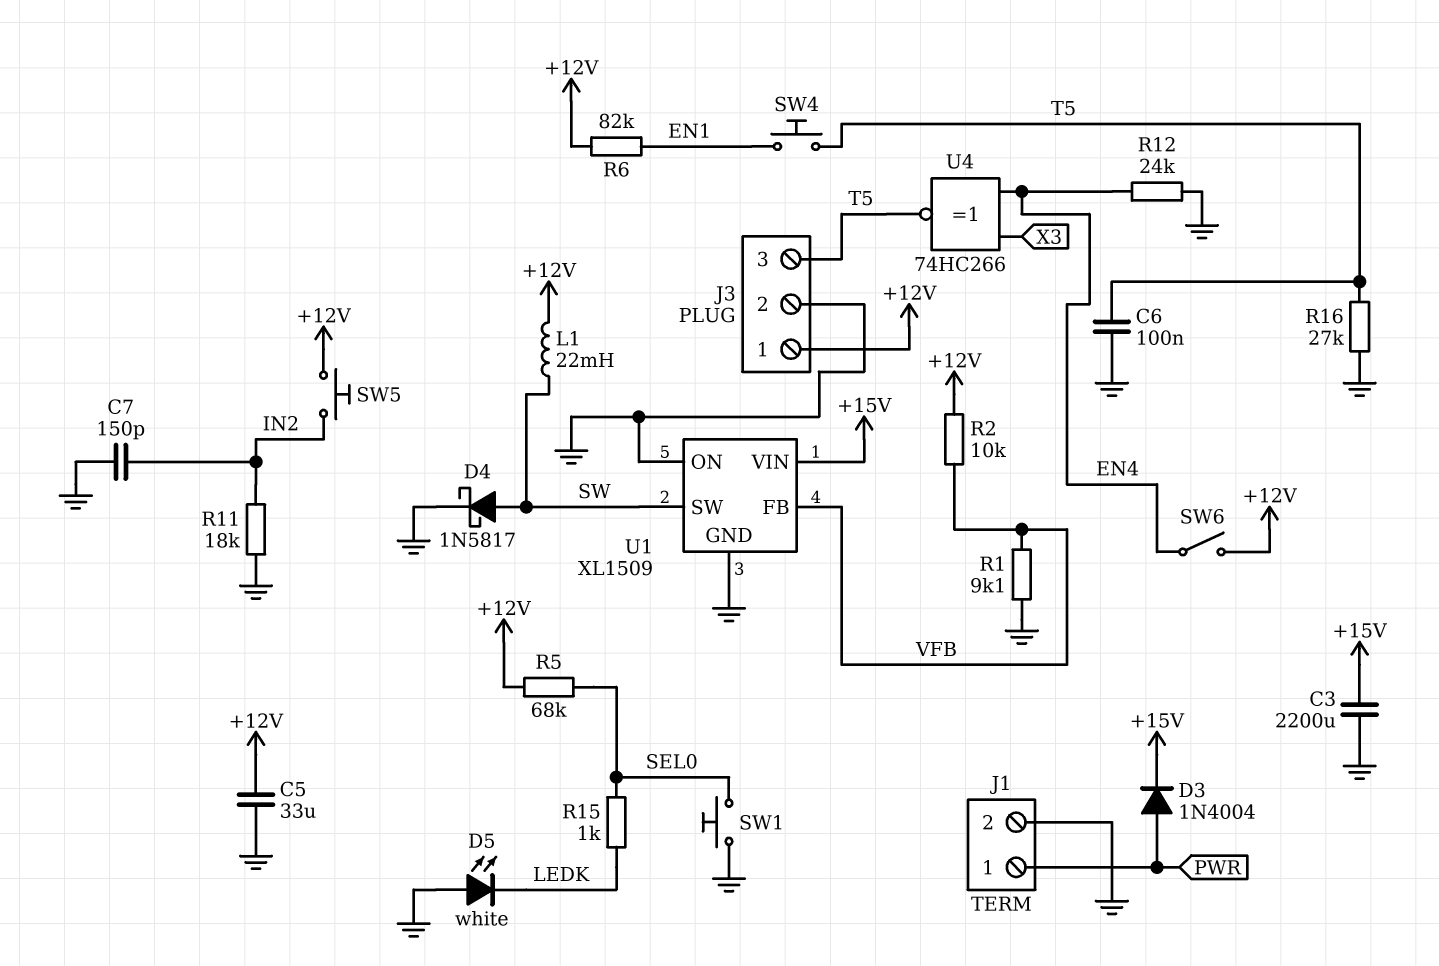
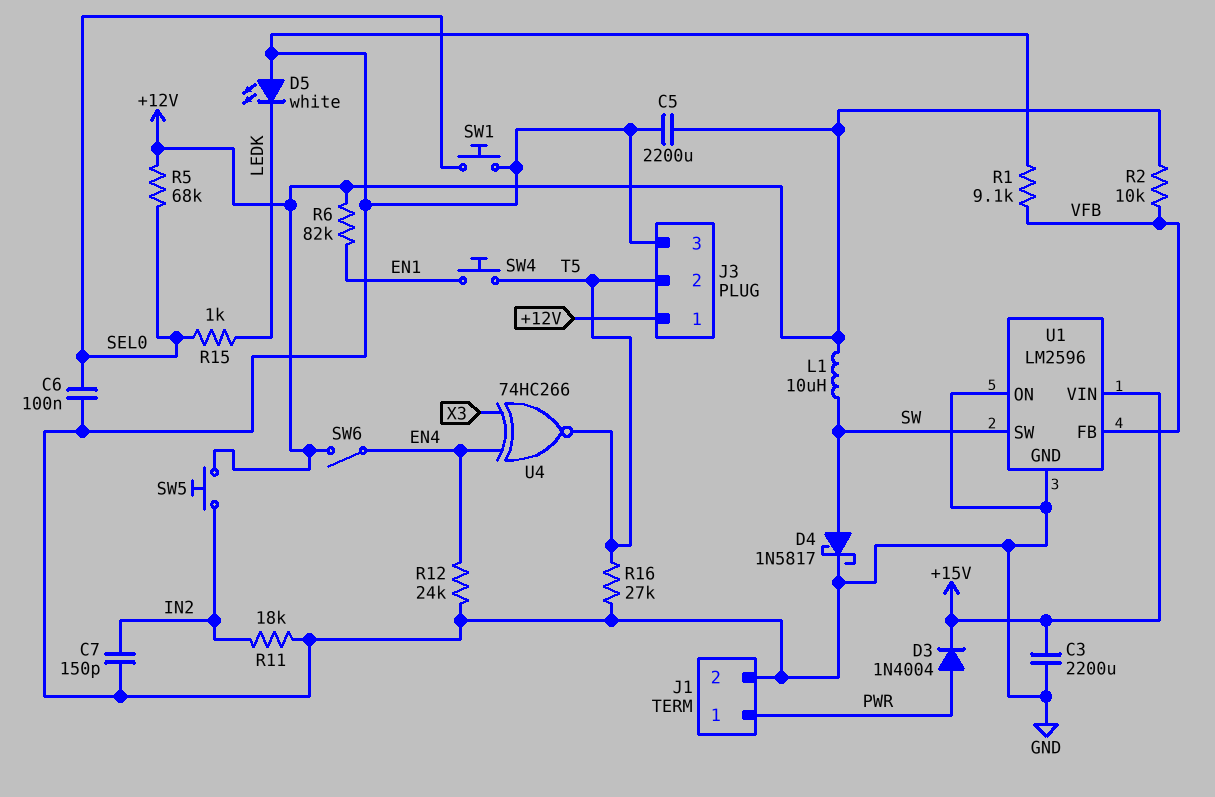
C5: 33uF (+12V, GND) -> 2200uF (+12V, GND)
C6: 100nF (GND, T5) -> 100nF (GND, SEL0)
J3 pin 2: GND -> T5
J3 pin 3: T5 -> GND
L1: 22mH (+12V, SW) -> 10uH (+12V, SW)
U1: XL1509 -> LM2596

